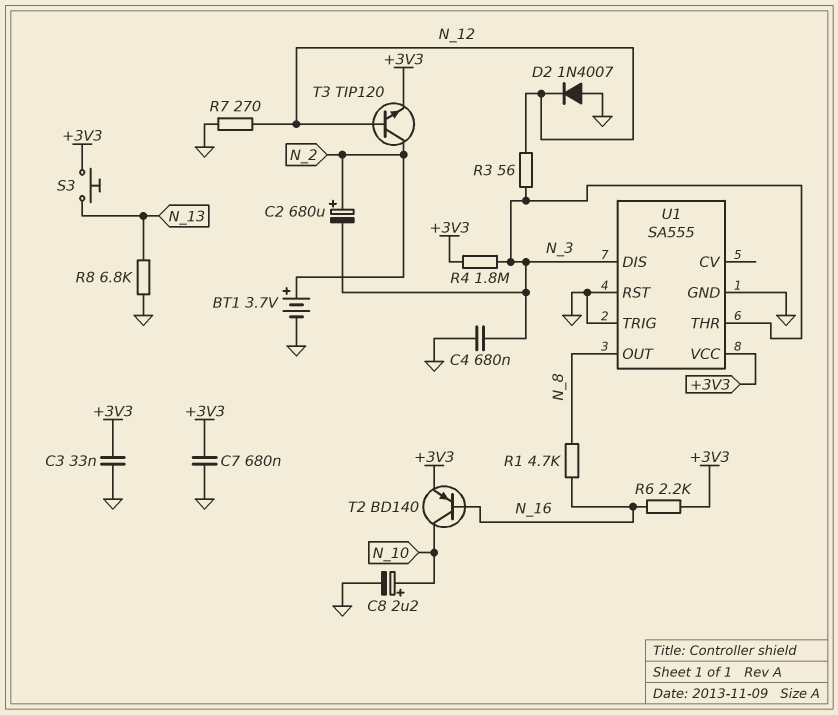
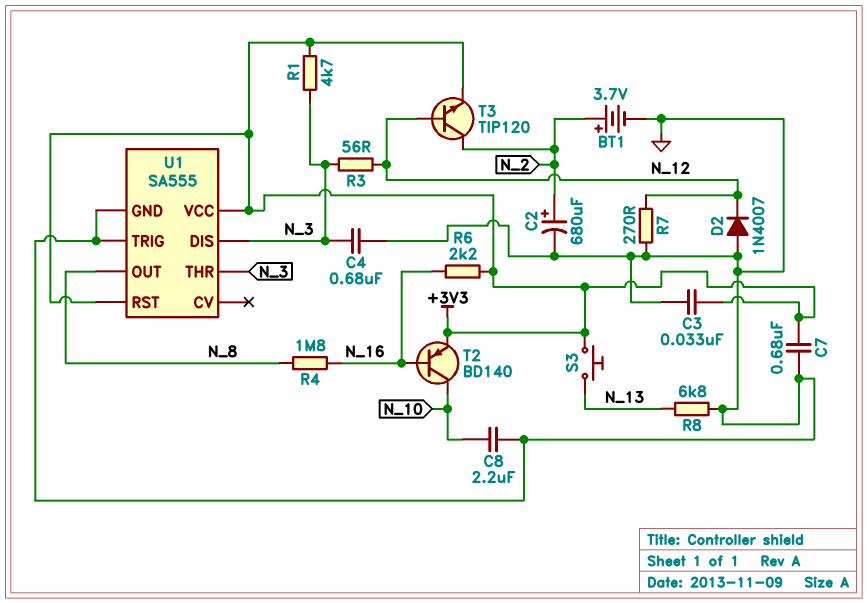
C2: 680uF (plus N_2, minus N_3) -> 680uF (plus N_2, minus GND)
C8: 2.2uF (plus N_10, minus GND) -> 2.2uF (GND, N_10)
R1: 4.7k (N_8, N_16) -> 4.7k (+3V3, N_3)
R4: 1.8M (+3V3, N_3) -> 1.8M (N_8, N_16)
U1 pin RST: GND -> +3V3

